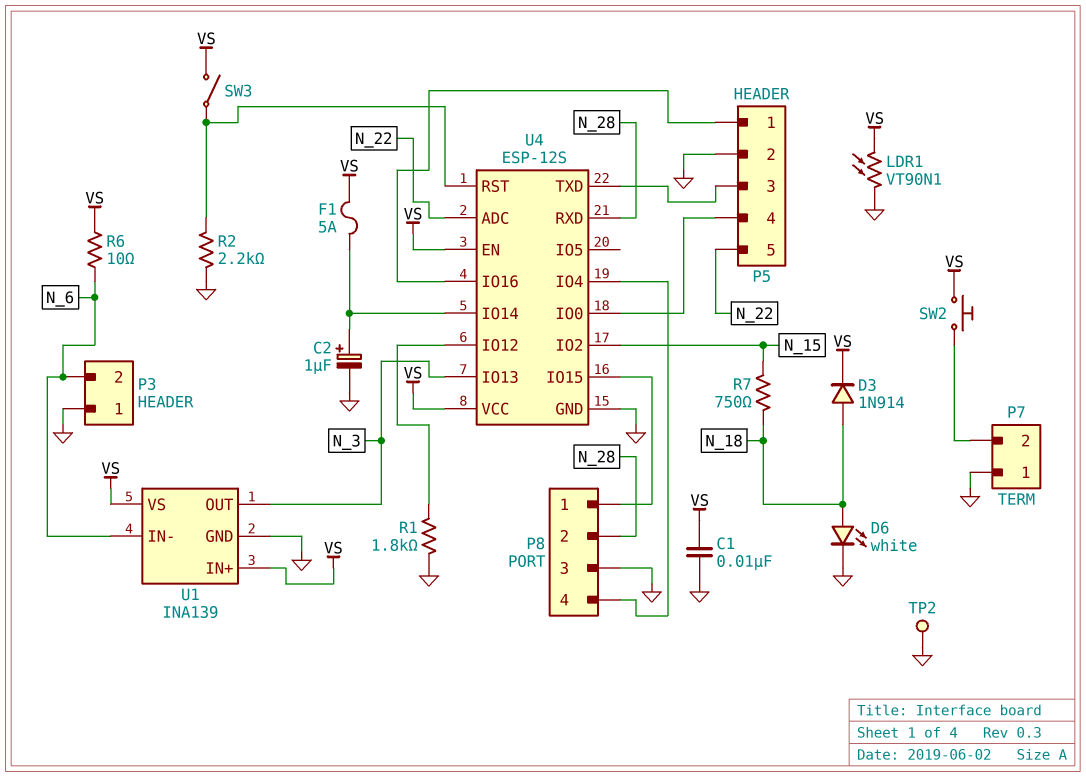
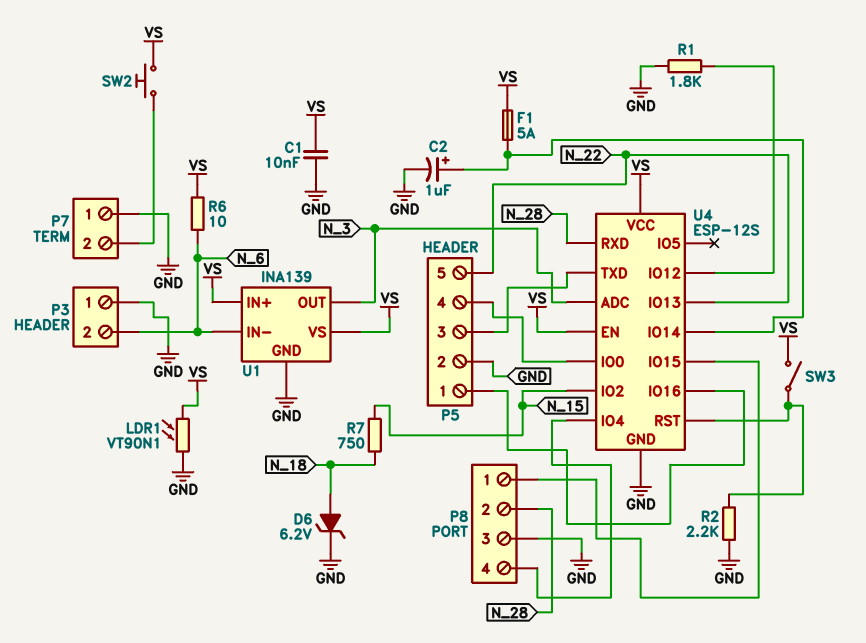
D3: diode 1N914 (A N_18, K VS) -> none
D6: LED white (A N_18, K GND) -> zener 6.2V (A N_18, K GND)
TP2: test point (GND) -> none
U4 pin ADC: N_22 -> N_3
U4 pin IO13: N_3 -> N_22

